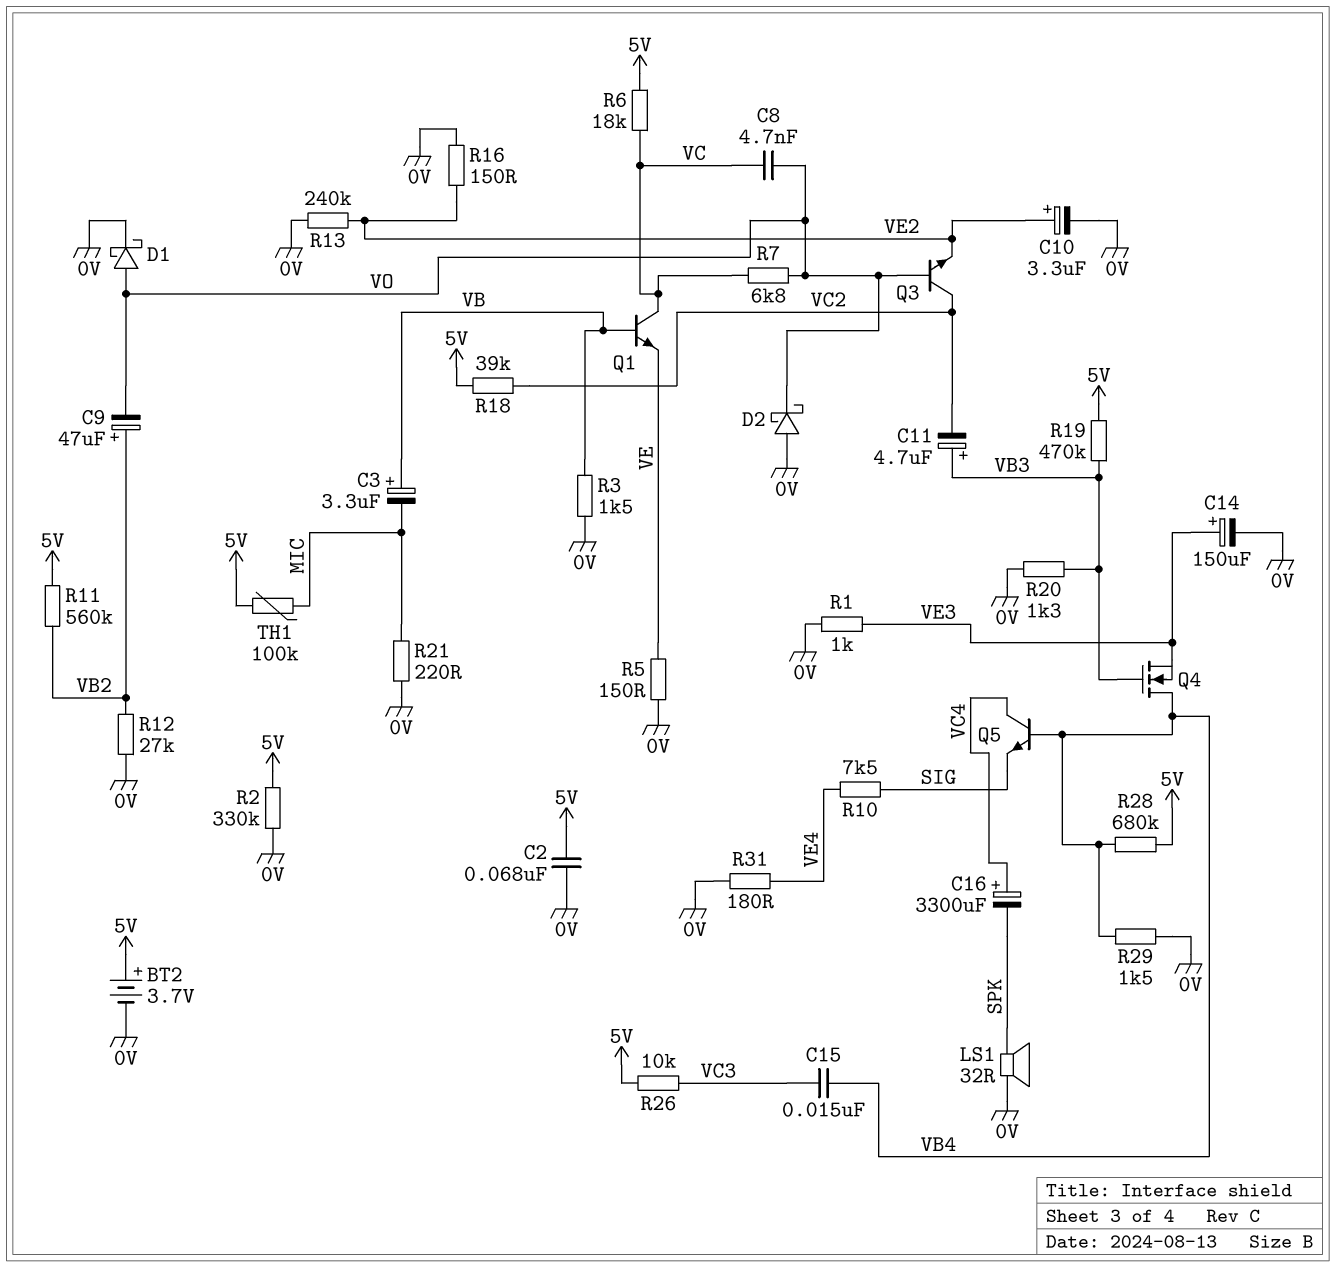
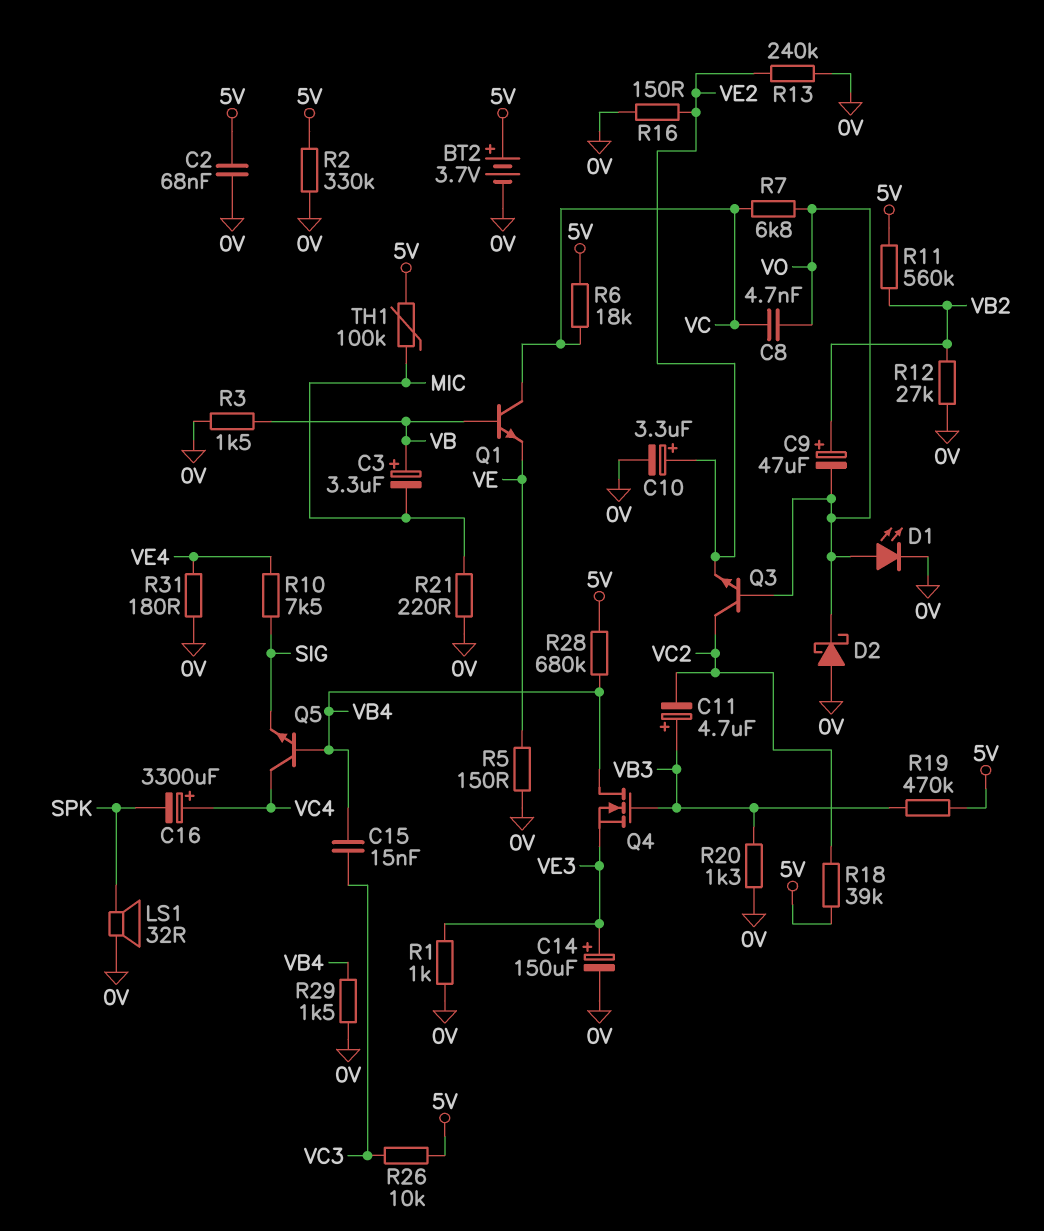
D1: schottky (A VO, K 0V) -> LED (A VO, K 0V)

